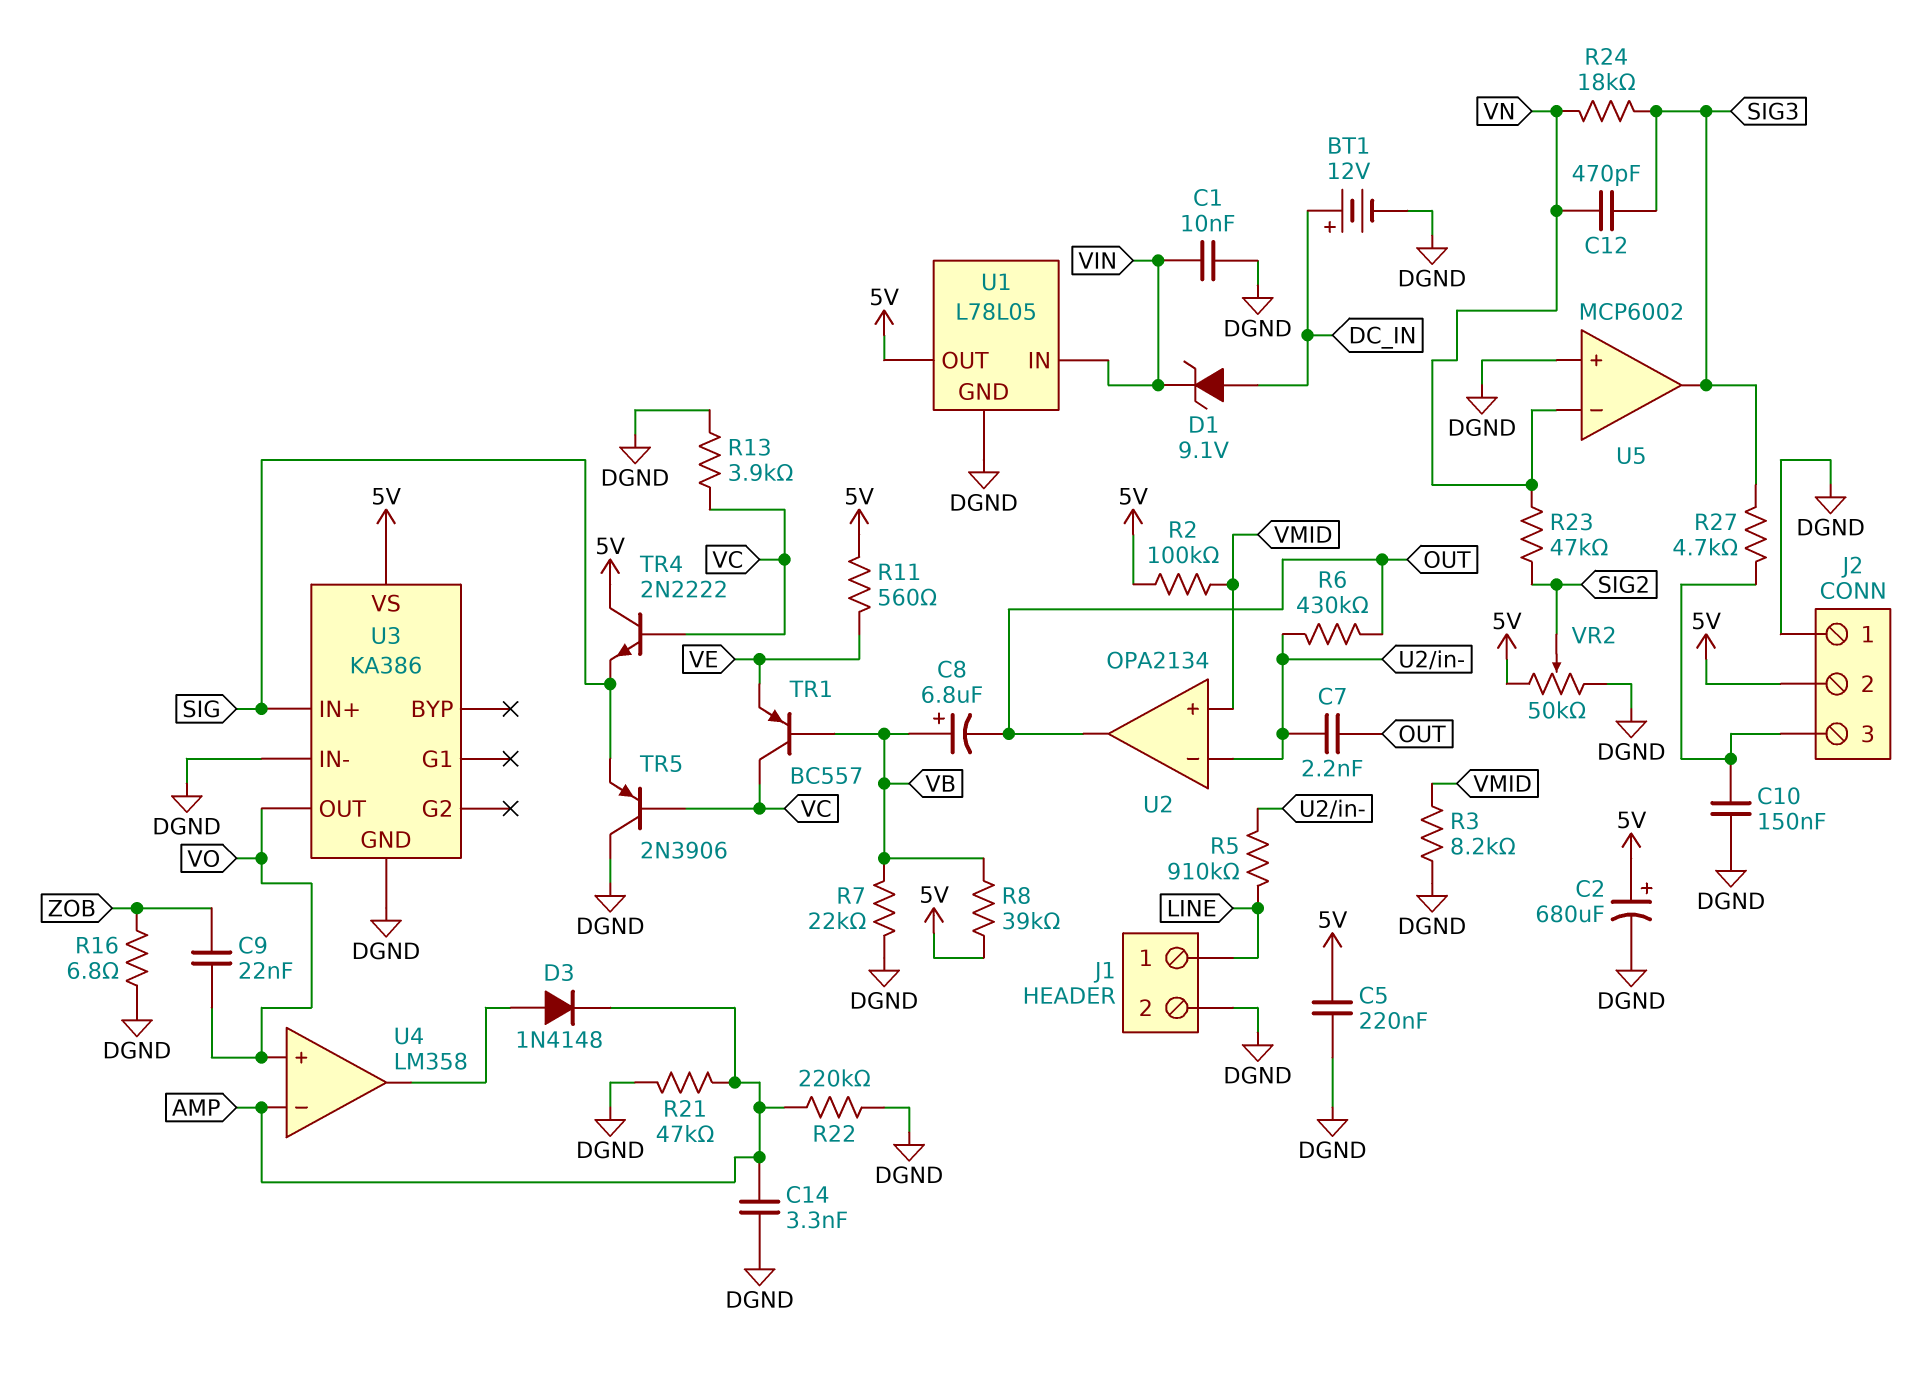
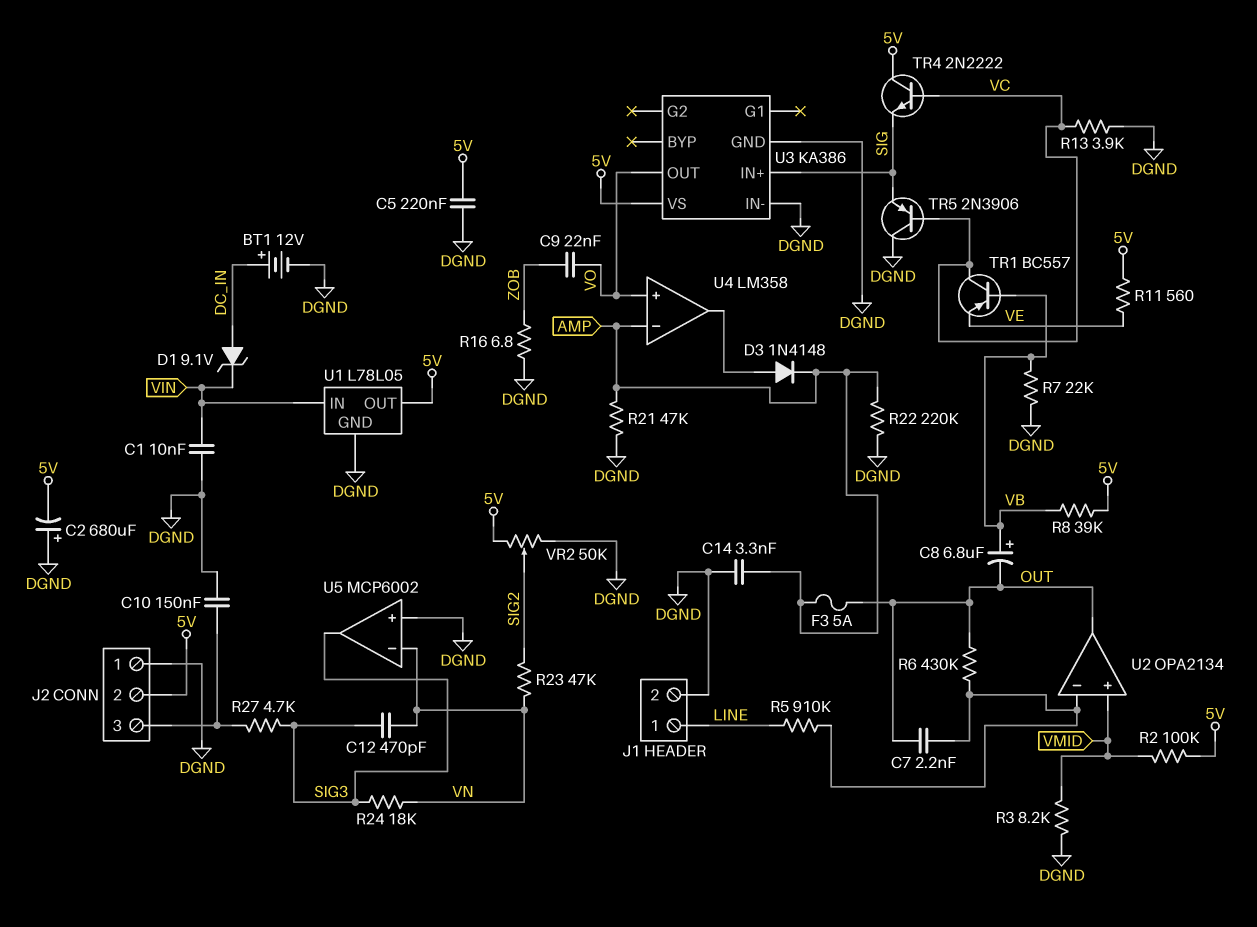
C2: 680uF (plus 5V, minus DGND) -> 680uF (plus DGND, minus 5V)
F3: none -> 5A (AMP, OUT)

